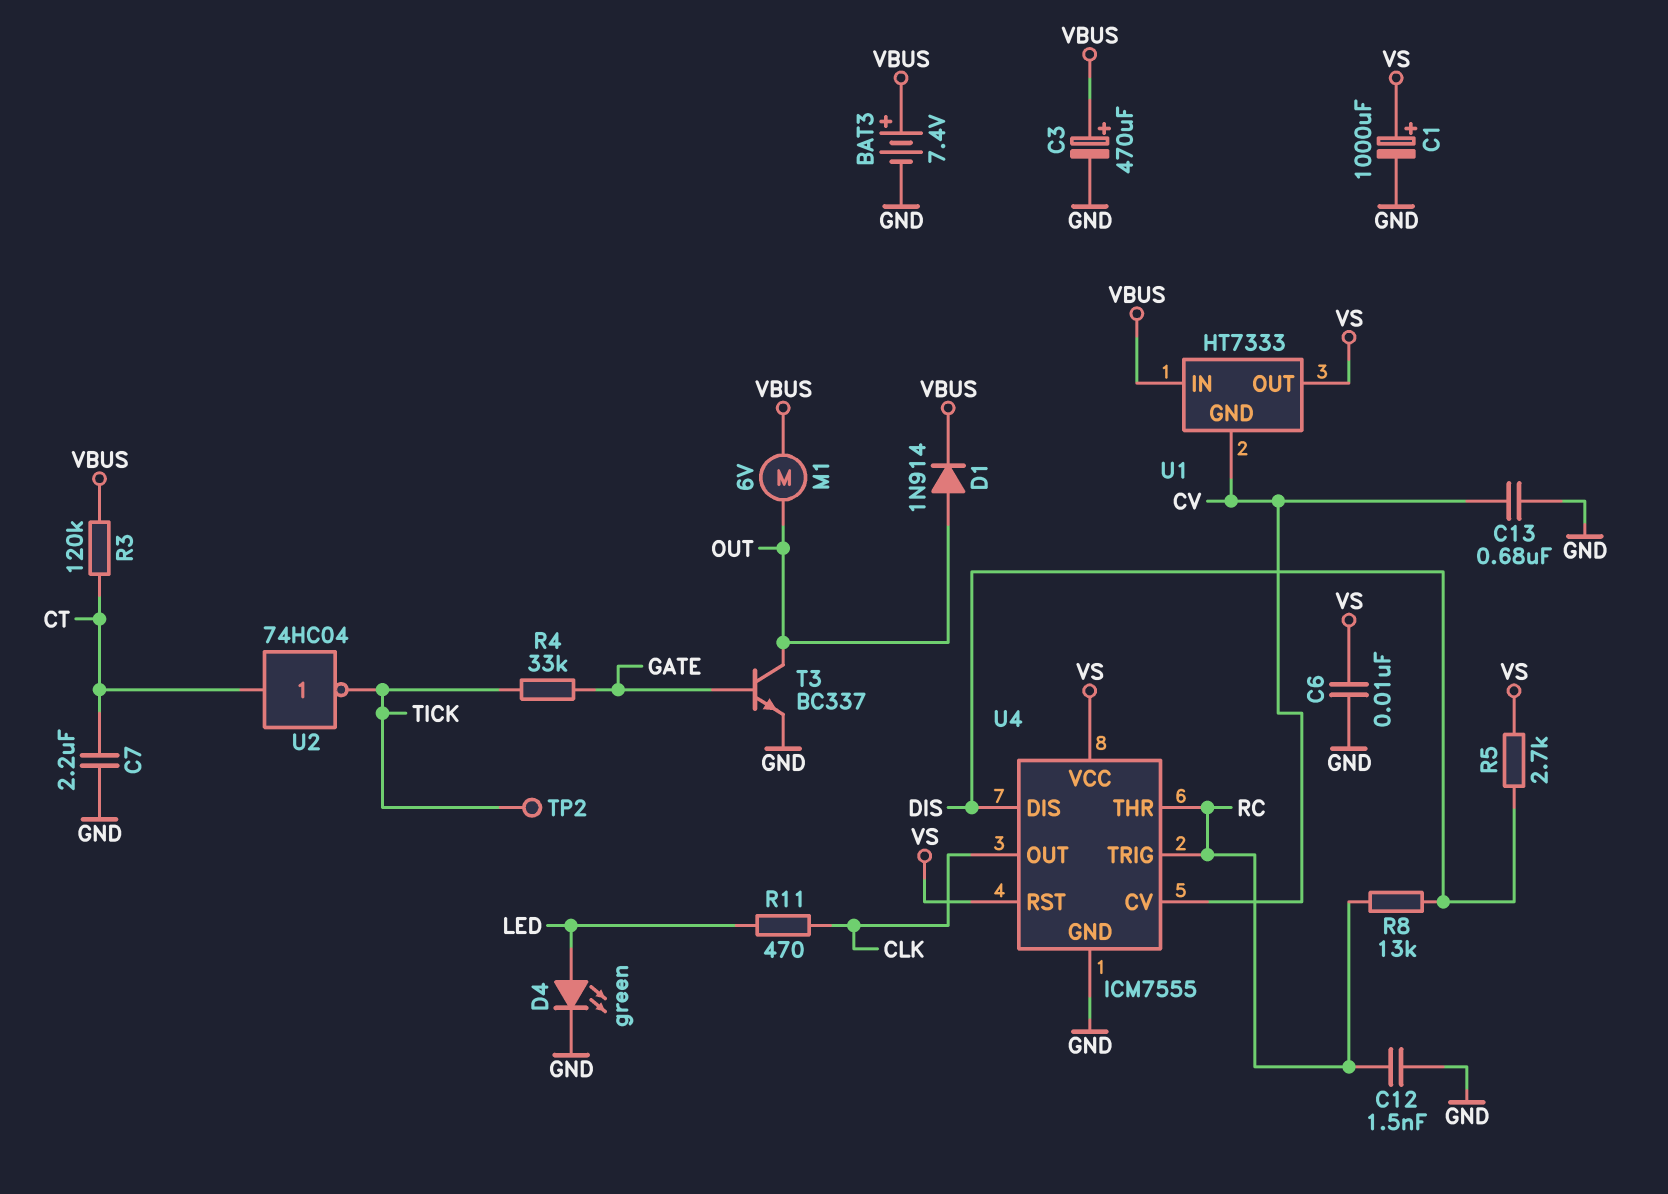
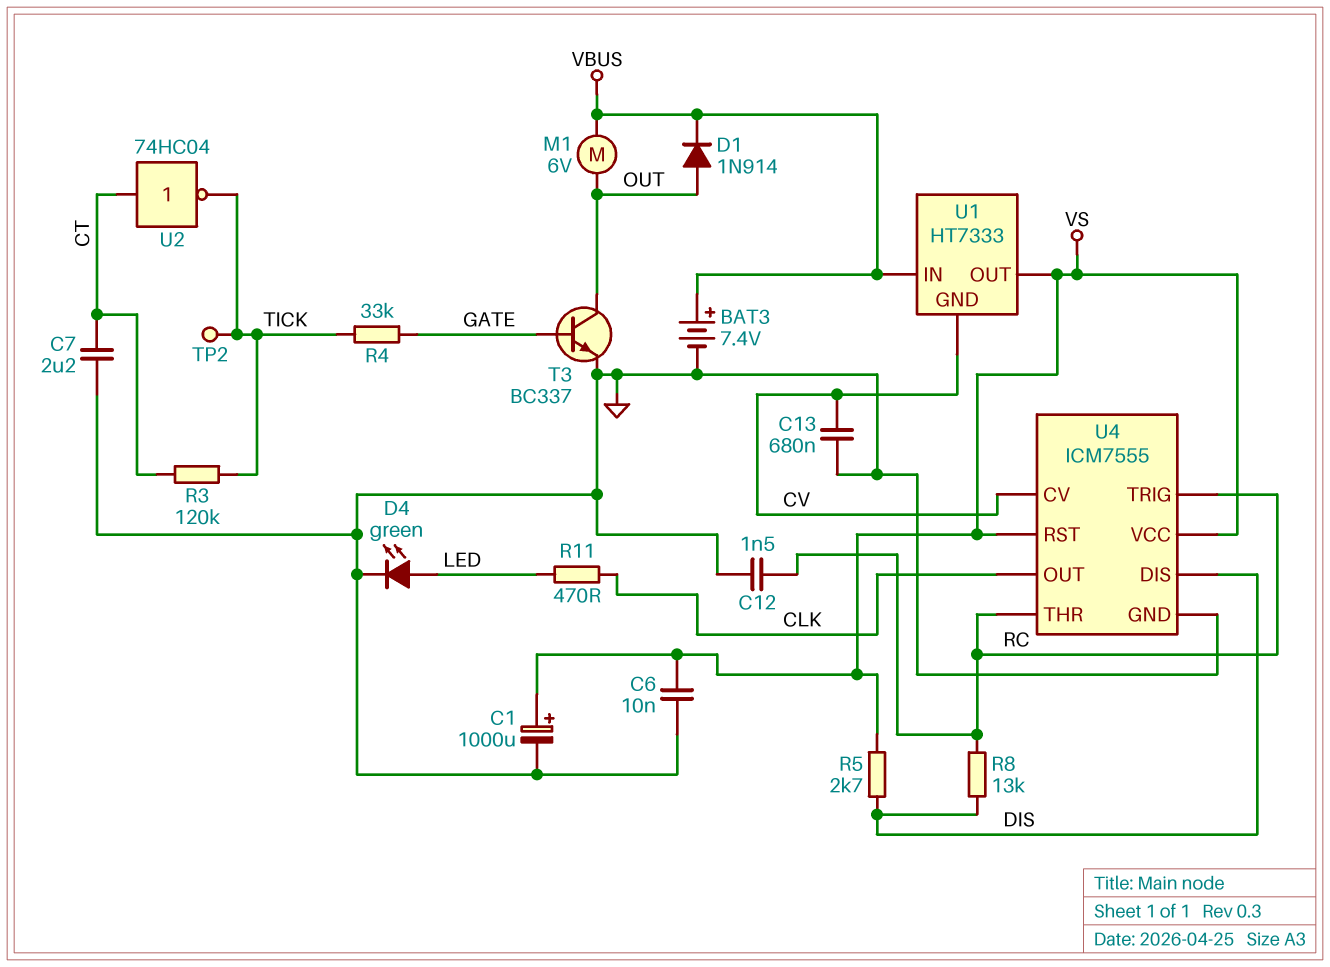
C3: 470uF (plus VBUS, minus GND) -> none
R3: 120k (CT, VBUS) -> 120k (CT, TICK)

